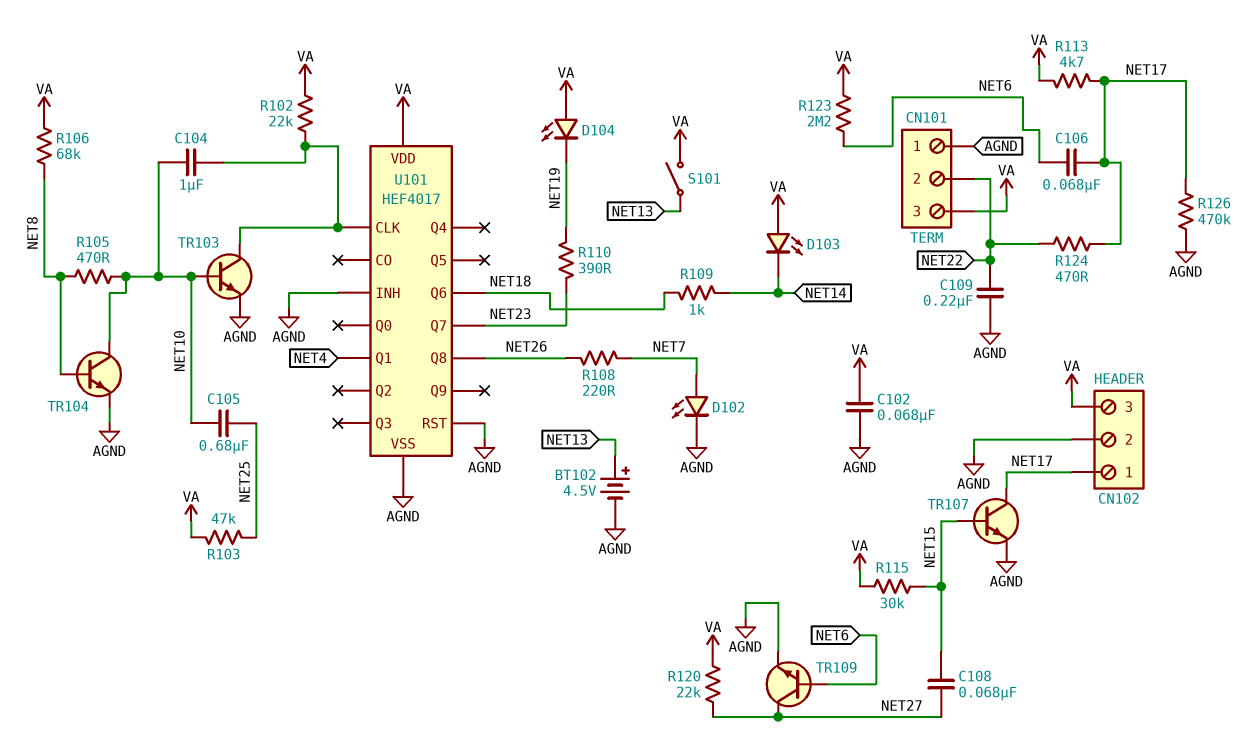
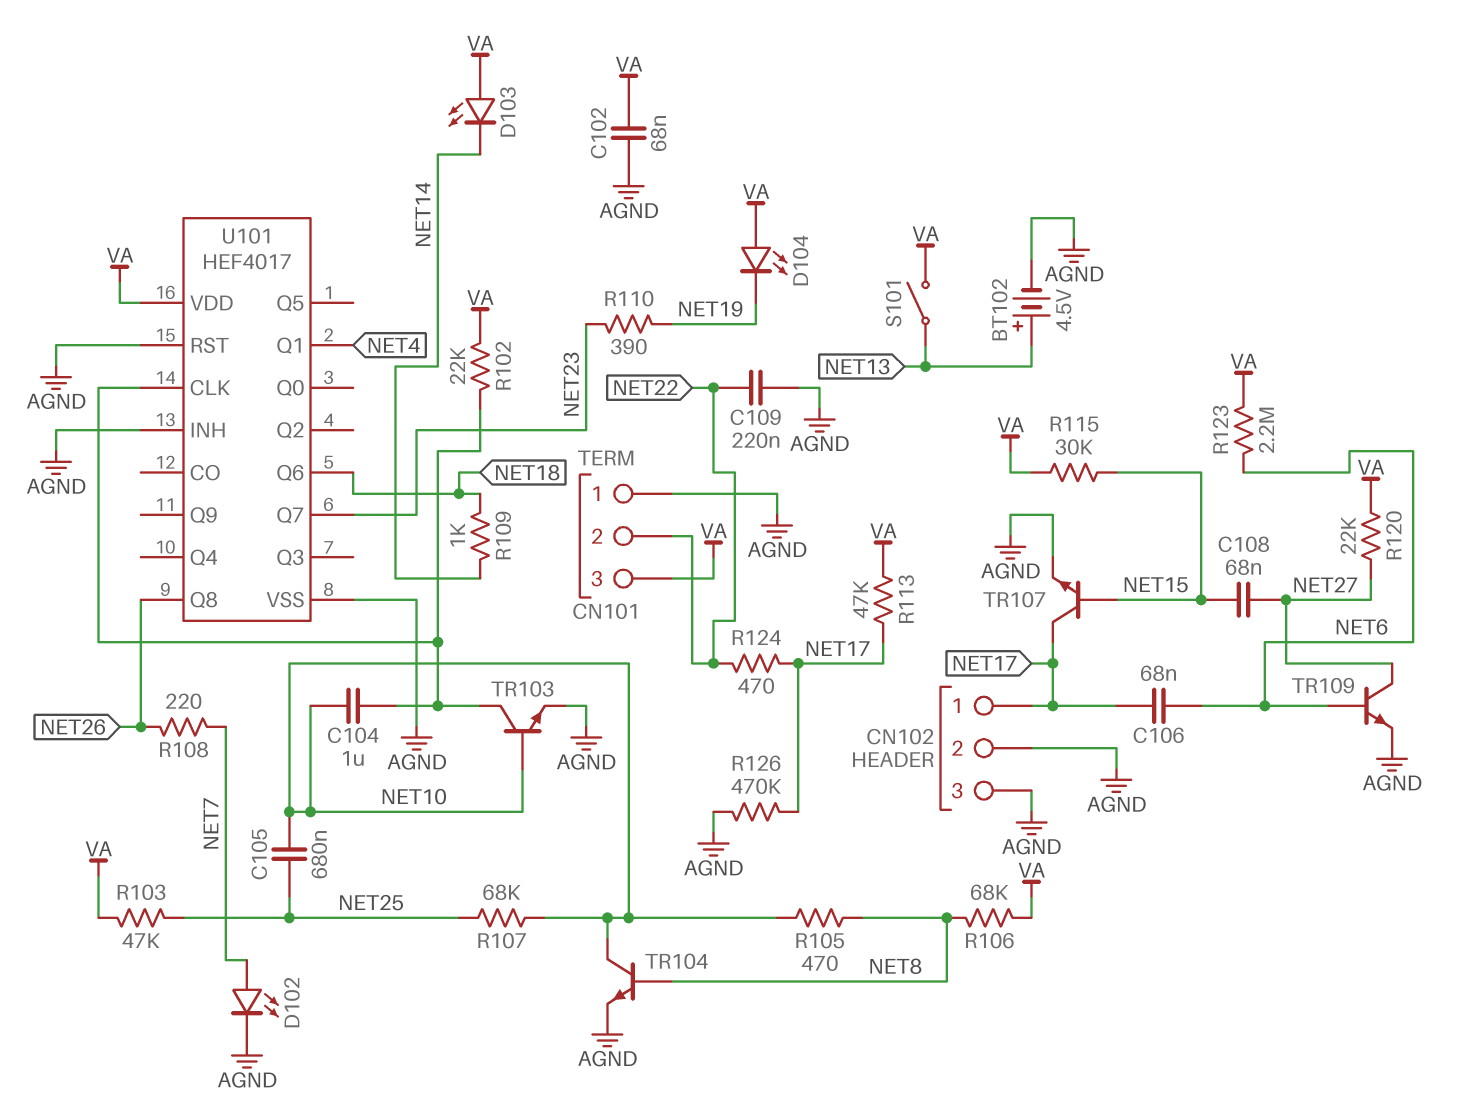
CN102 pin 3: VA -> AGND
R107: none -> 68k (NET10, NET25)
R113: 4.7k (NET17, VA) -> 47k (NET17, VA)

